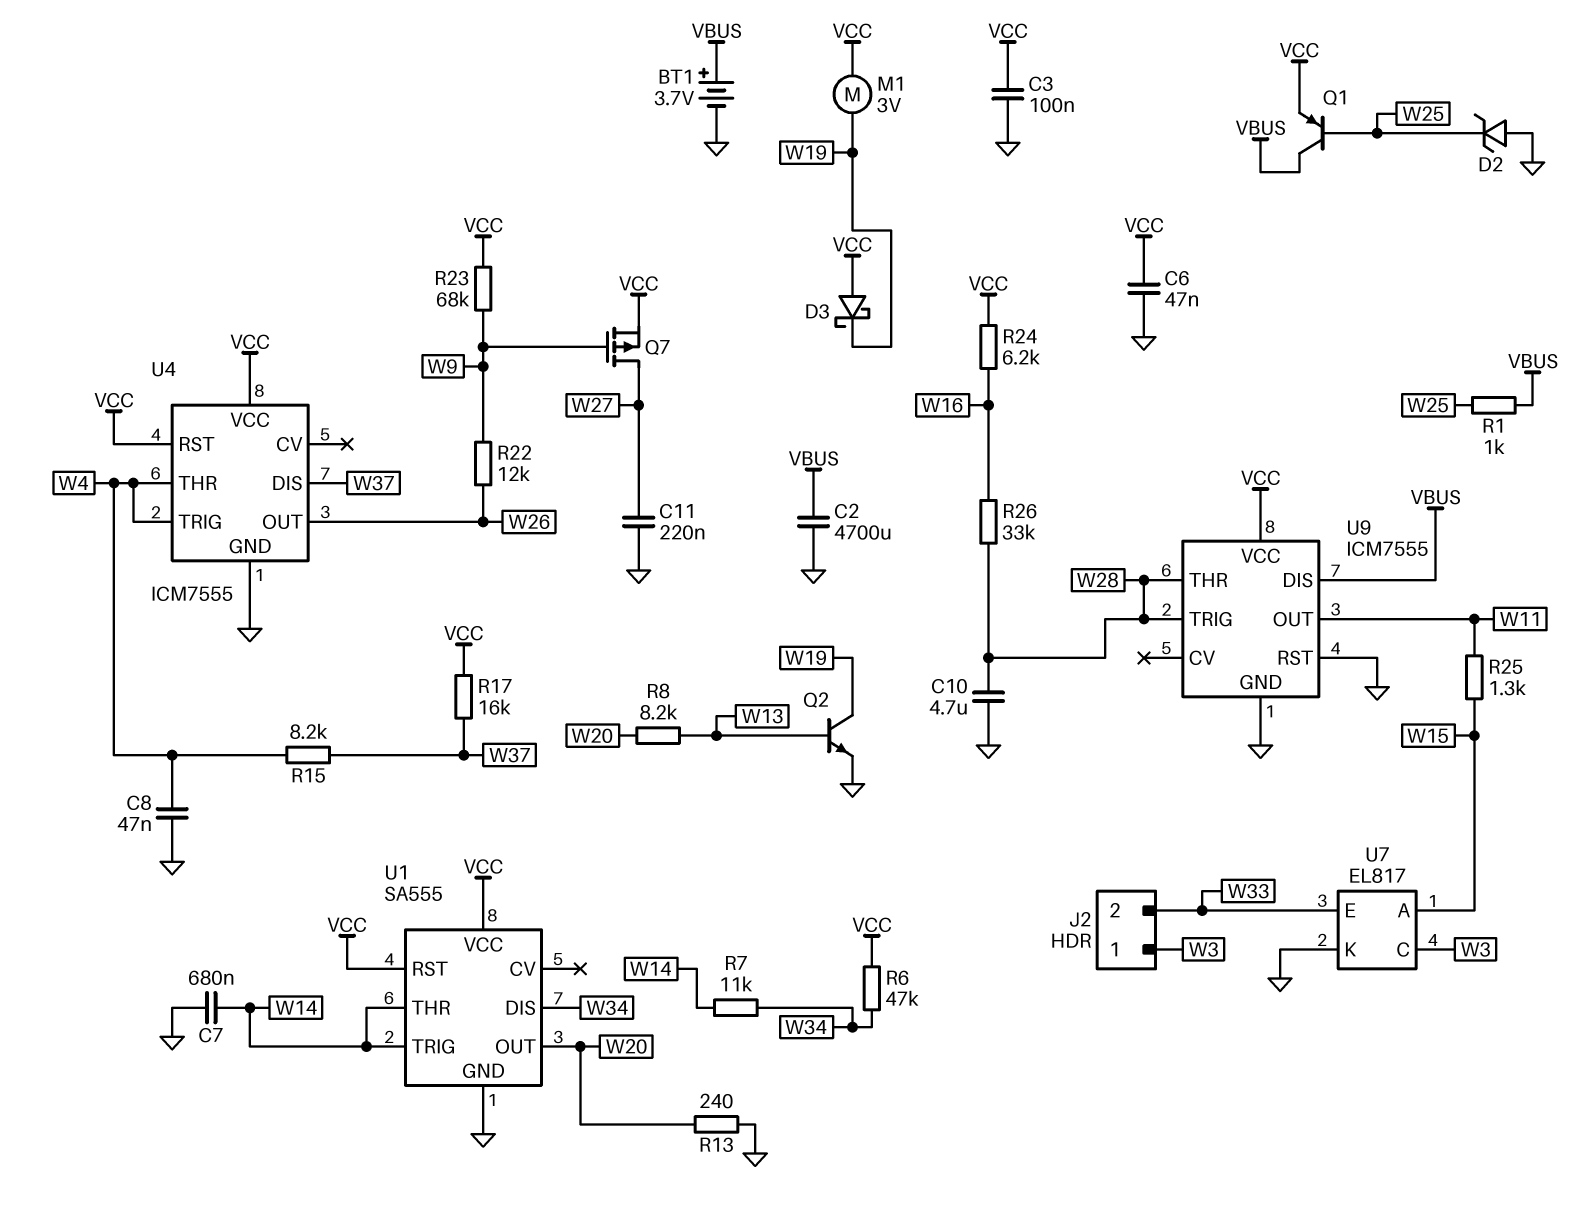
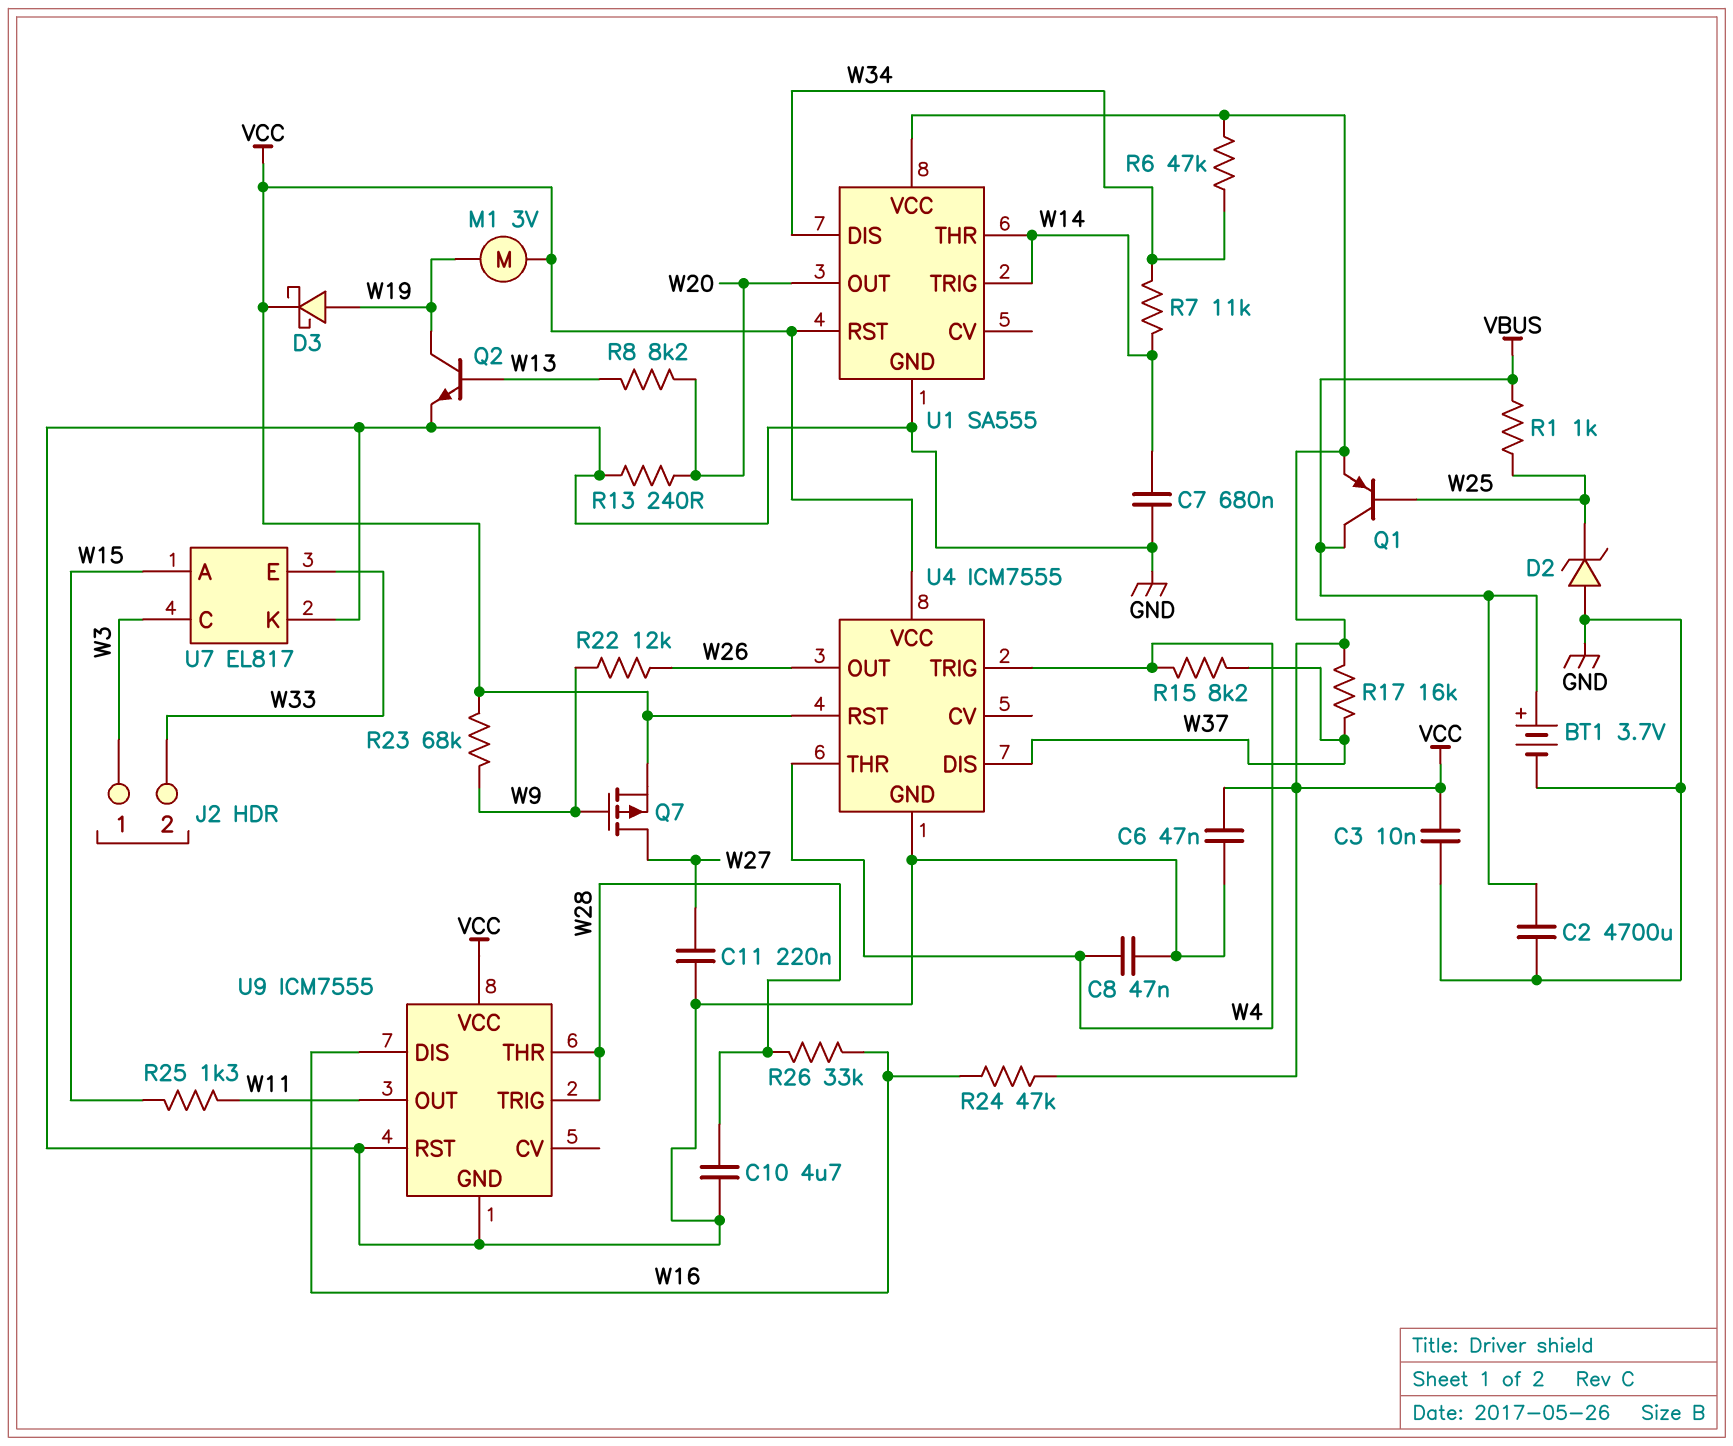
C3: 100nF (GND, VCC) -> 10nF (GND, VCC)
D3: schottky (A VCC, K W19) -> schottky (A W19, K VCC)
R24: 6.2k (VCC, W16) -> 47k (VCC, W16)
U9 pin DIS: VBUS -> W16

